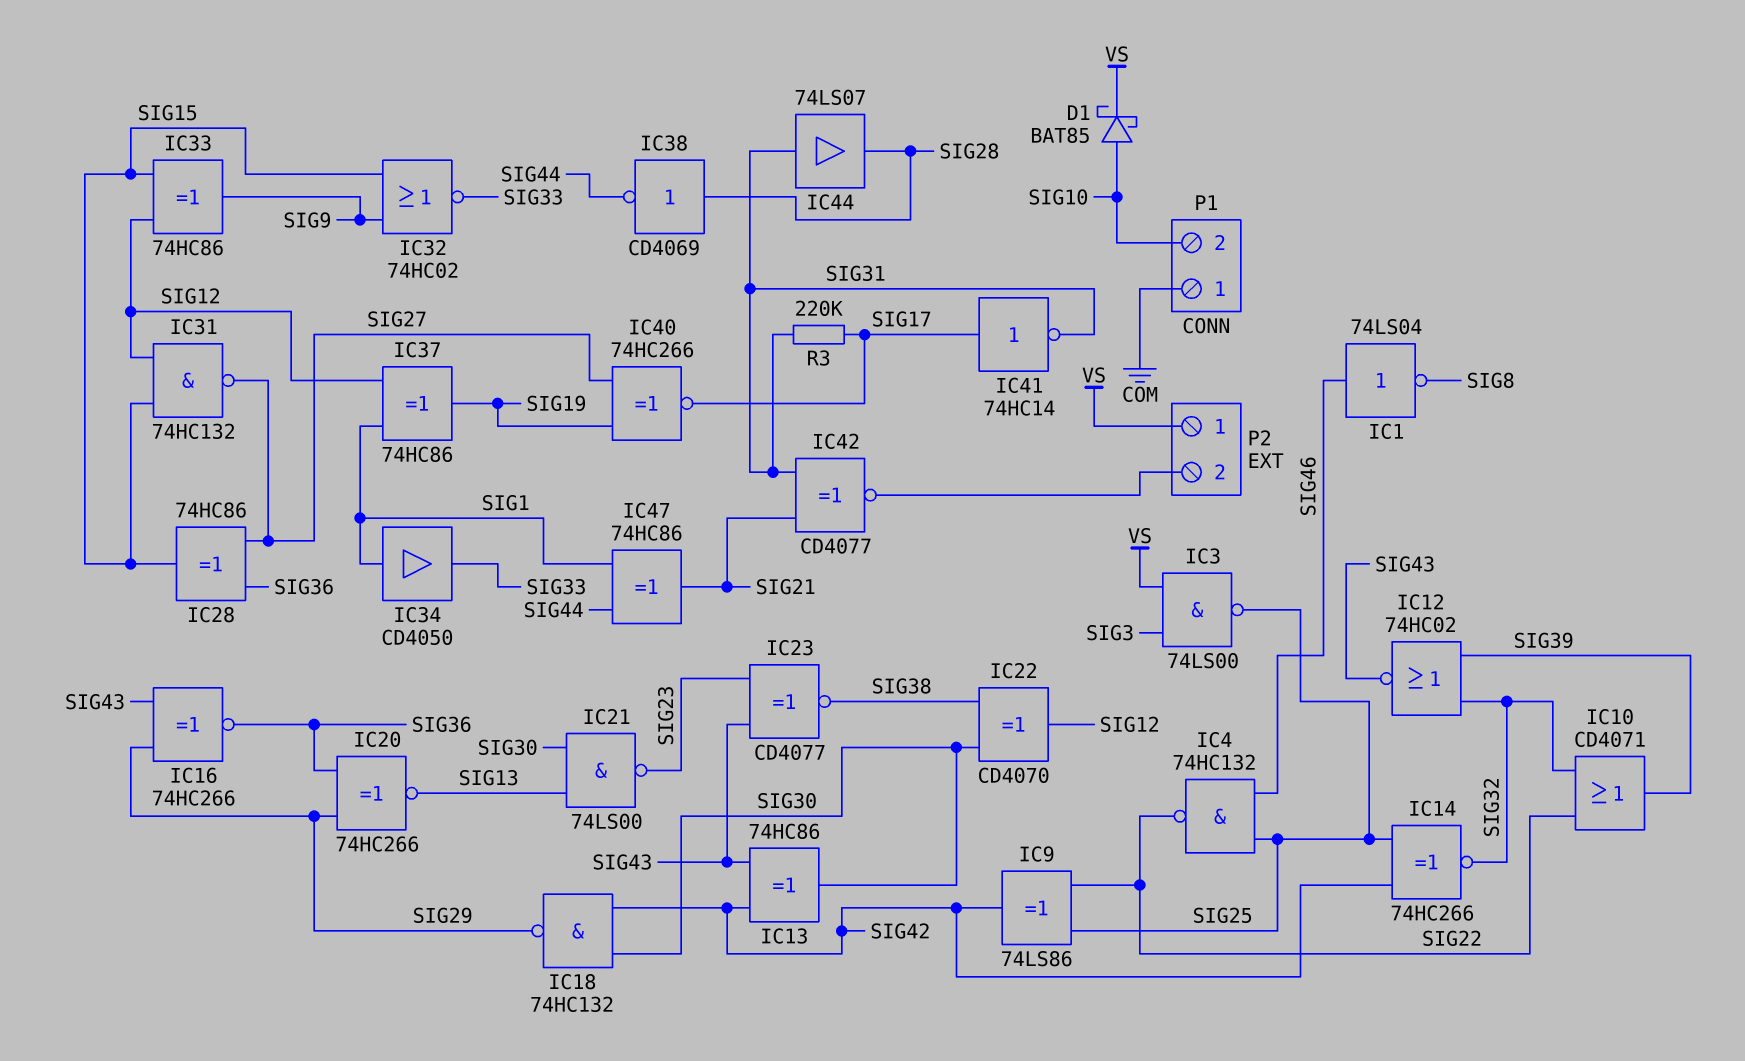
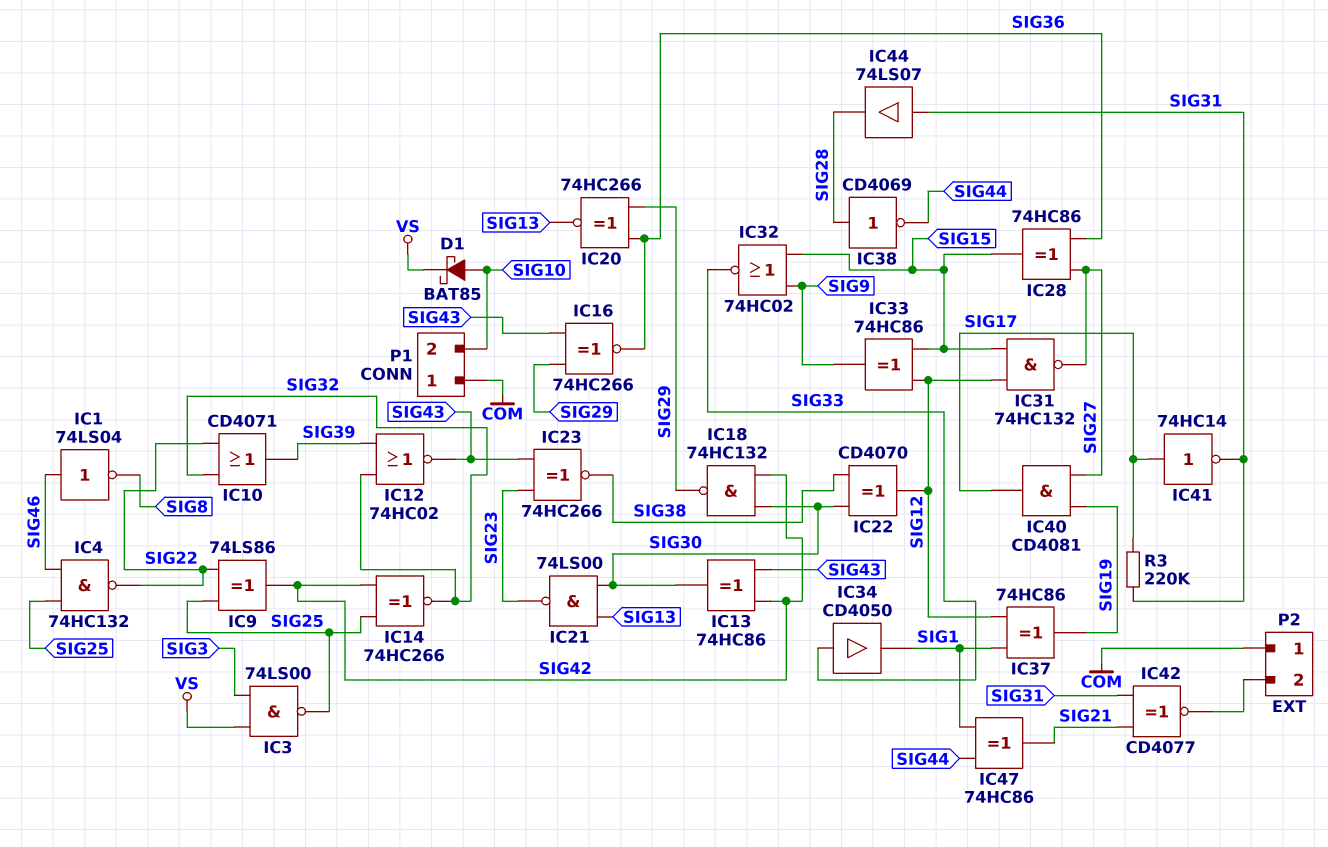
IC23: XNOR CD4077 (in SIG23, in SIG43, out SIG38) -> XNOR 74HC266 (in SIG23, in SIG43, out SIG38)
IC34: buffer CD4050 (in SIG1, out SIG33) -> buffer CD4050 (in SIG33, out SIG1)
IC40: XNOR 74HC266 (in SIG19, in SIG27, out SIG17) -> AND CD4081 (in SIG19, in SIG27, out SIG17)
P2 pin 1: VS -> COM

